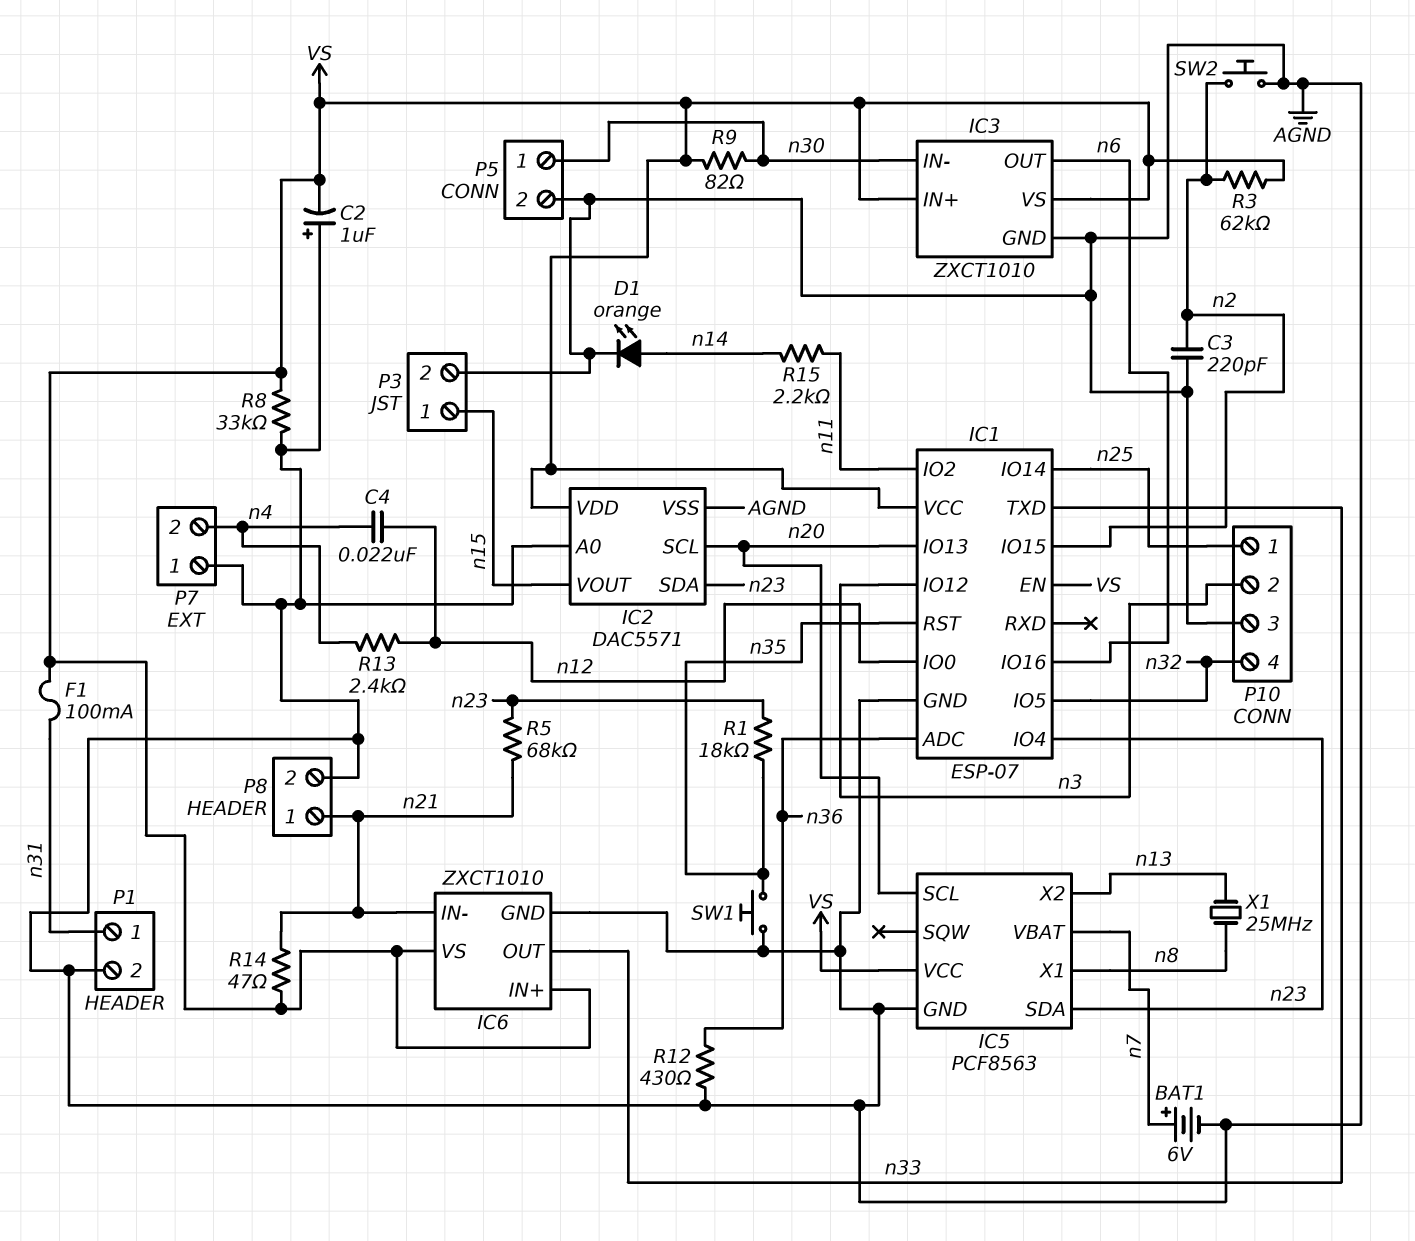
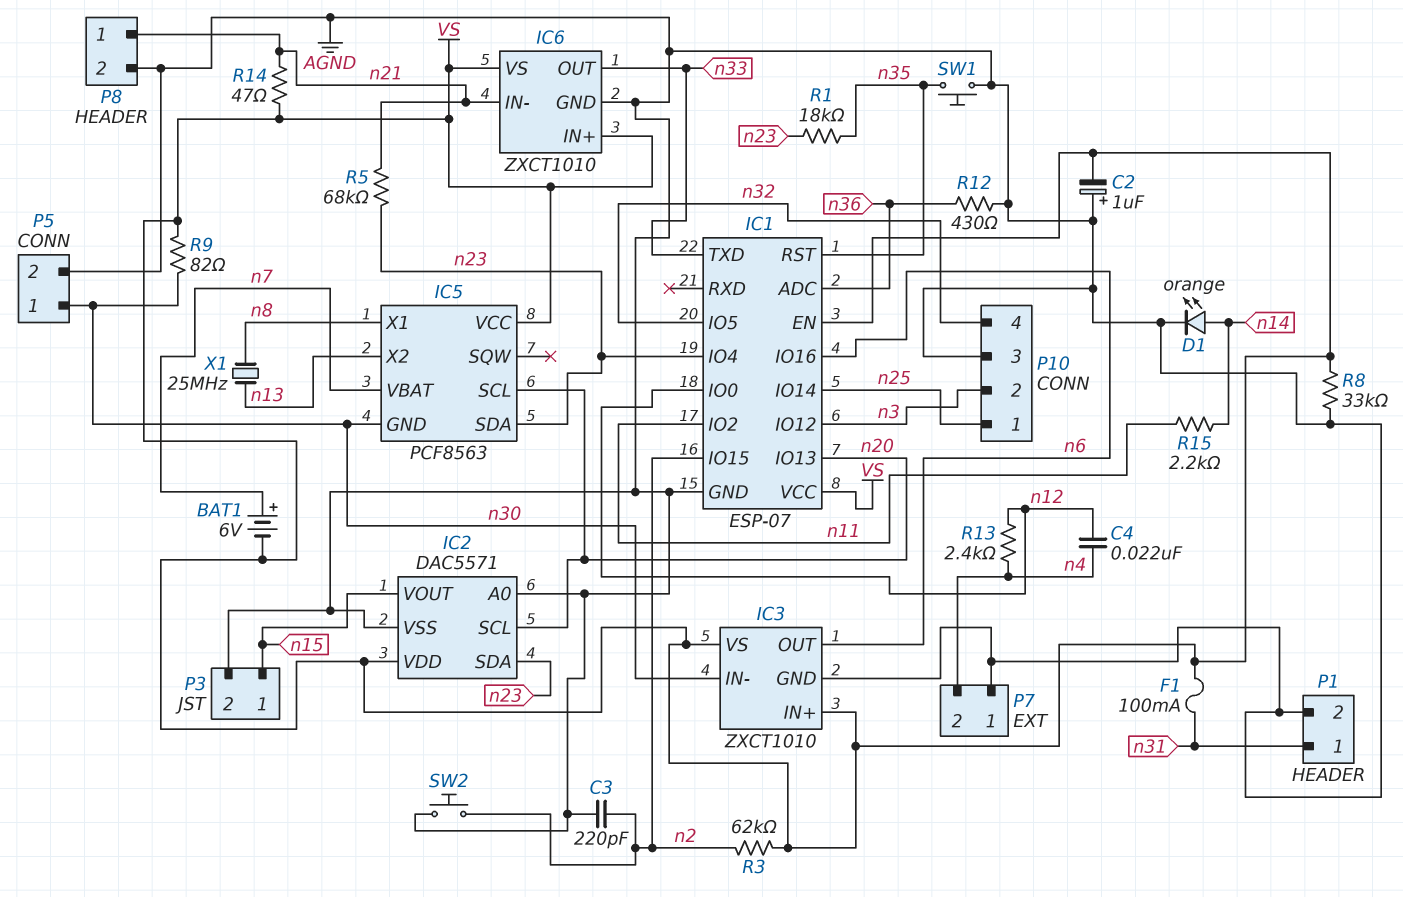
BAT1: 6V (plus n7, minus AGND) -> 6V (plus n7, minus VS)
IC5 pin GND: AGND -> n30

